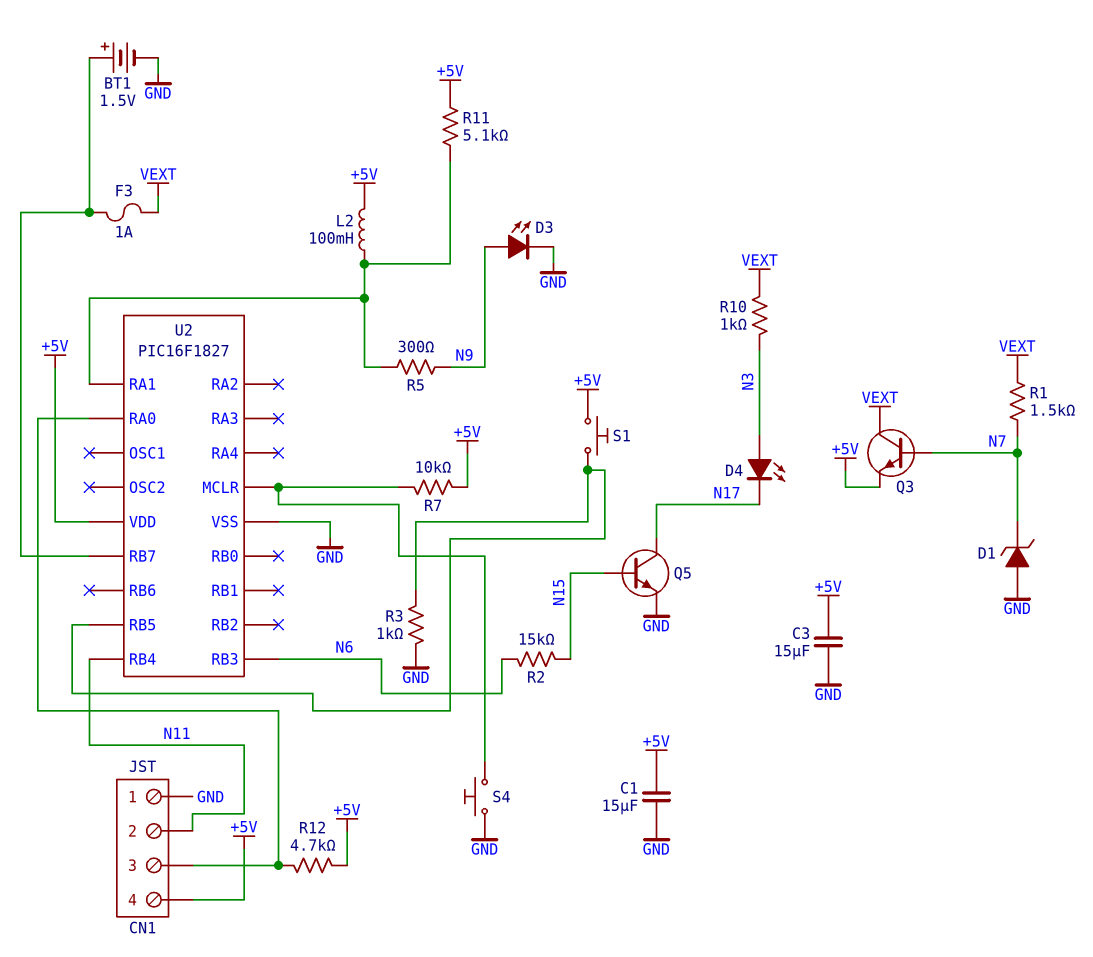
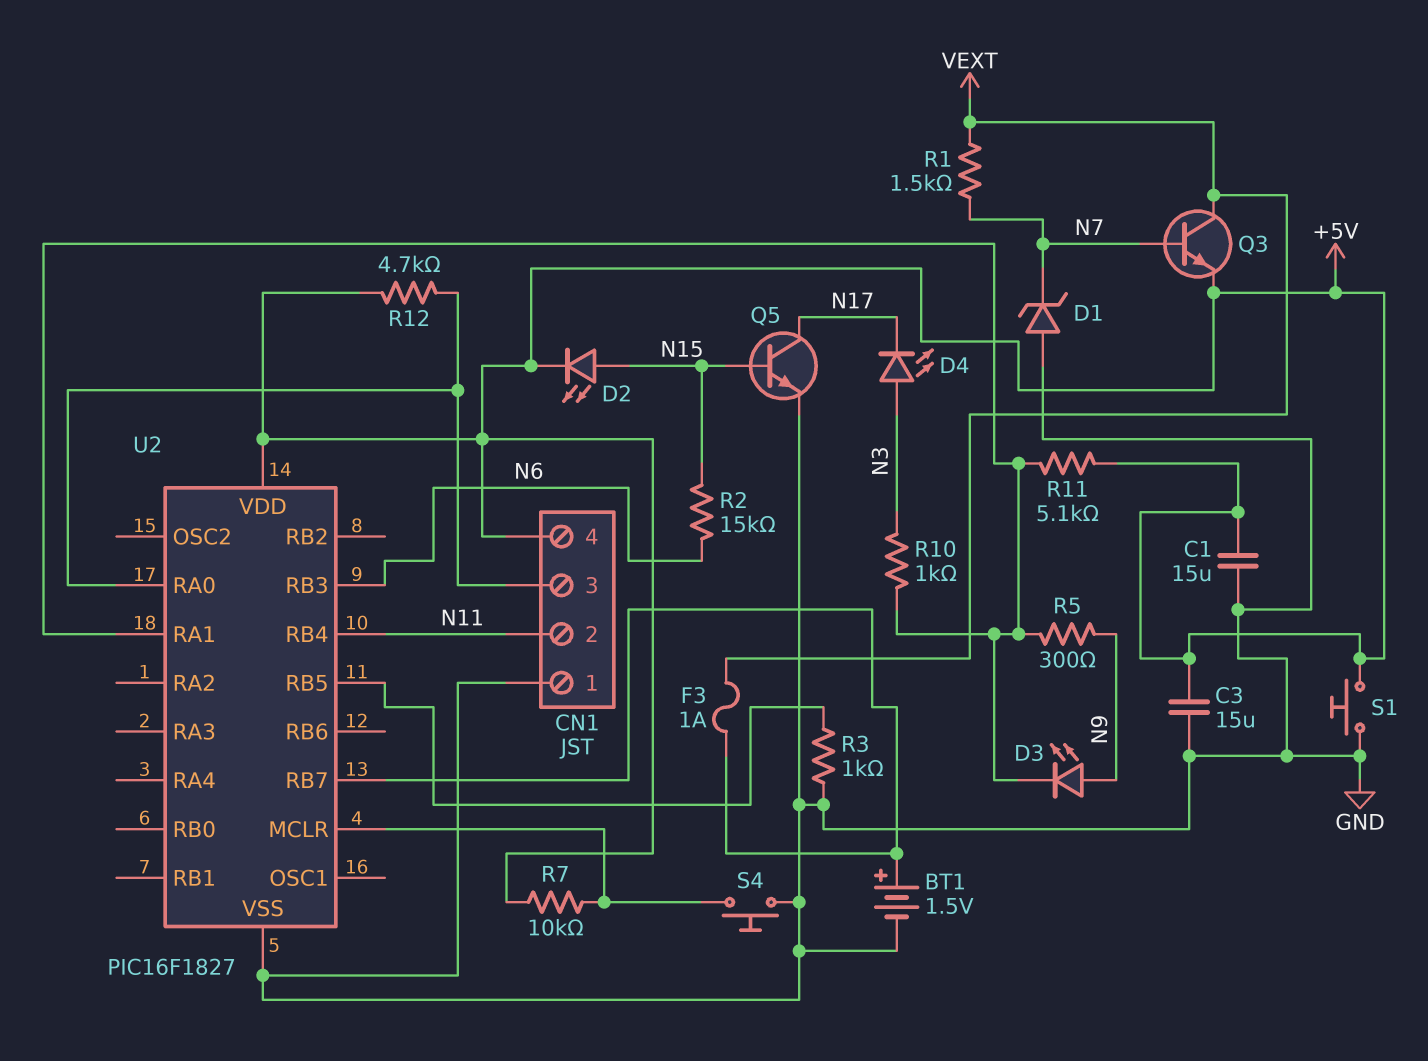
D2: none -> LED (A N15, K +5V)
D3: LED (A N9, K GND) -> LED (A N9, K U2/RA1)
L2: 100mH (+5V, U2/RA1) -> none
R10: 1k (N3, VEXT) -> 1k (N3, U2/RA1)
S1: button (+5V, U2/RB5) -> button (+5V, GND)

